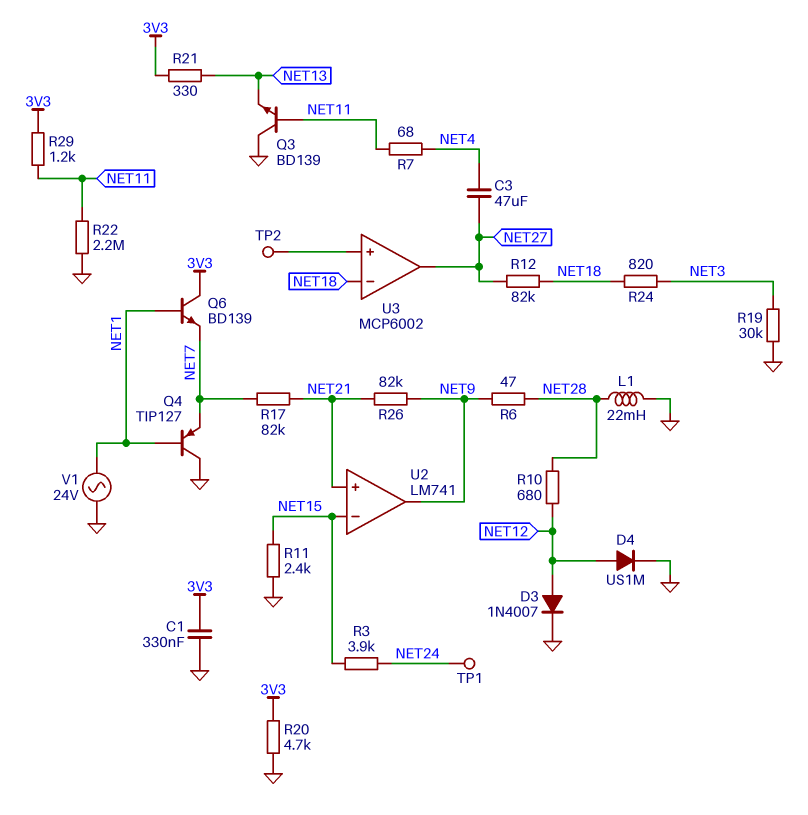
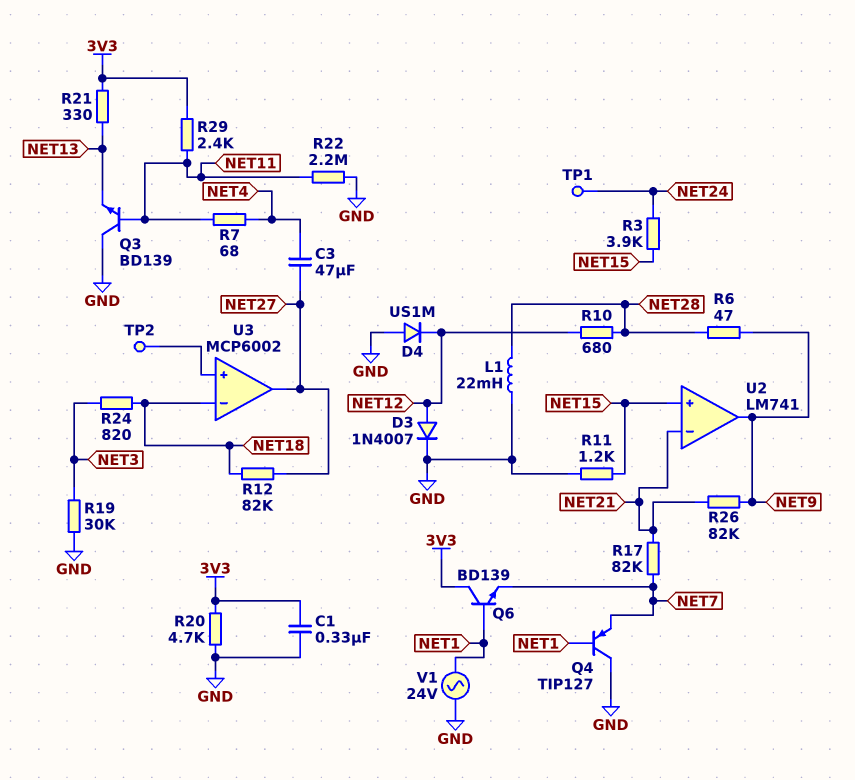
D4: diode US1M (A NET12, K GND) -> diode US1M (A GND, K NET12)
R11: 2.4k (GND, NET15) -> 1.2k (GND, NET15)
R29: 1.2k (3V3, NET11) -> 2.4k (3V3, NET11)
U2 pin in+: NET21 -> NET15
U2 pin in-: NET15 -> NET21

